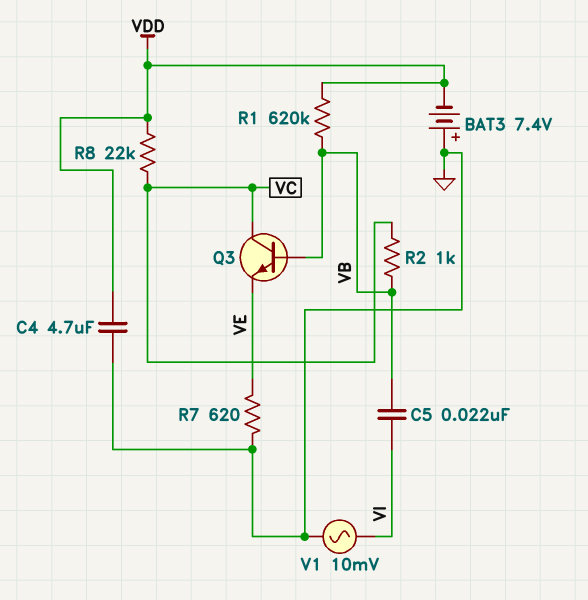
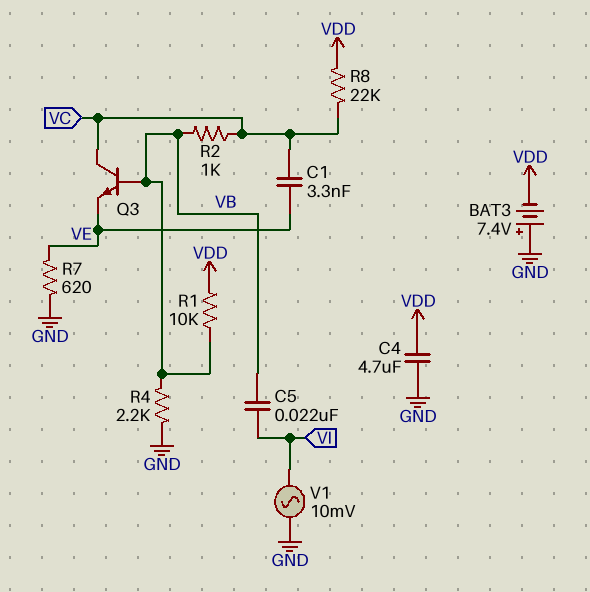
C1: none -> 3.3nF (VC, VE)
R1: 620k (VB, VDD) -> 10k (VB, VDD)
R4: none -> 2.2k (GND, VB)

